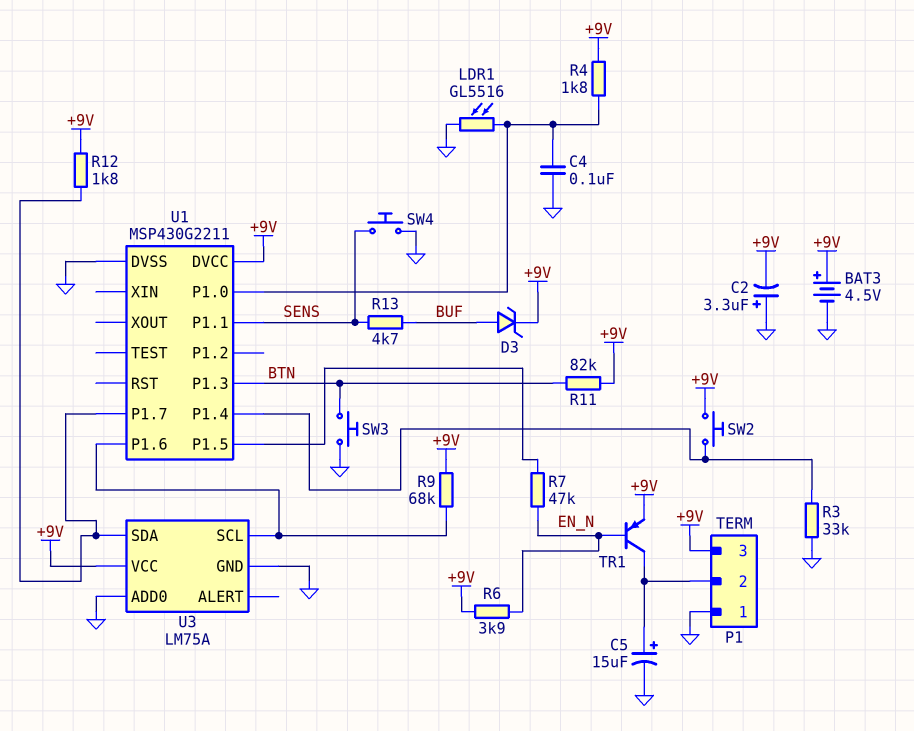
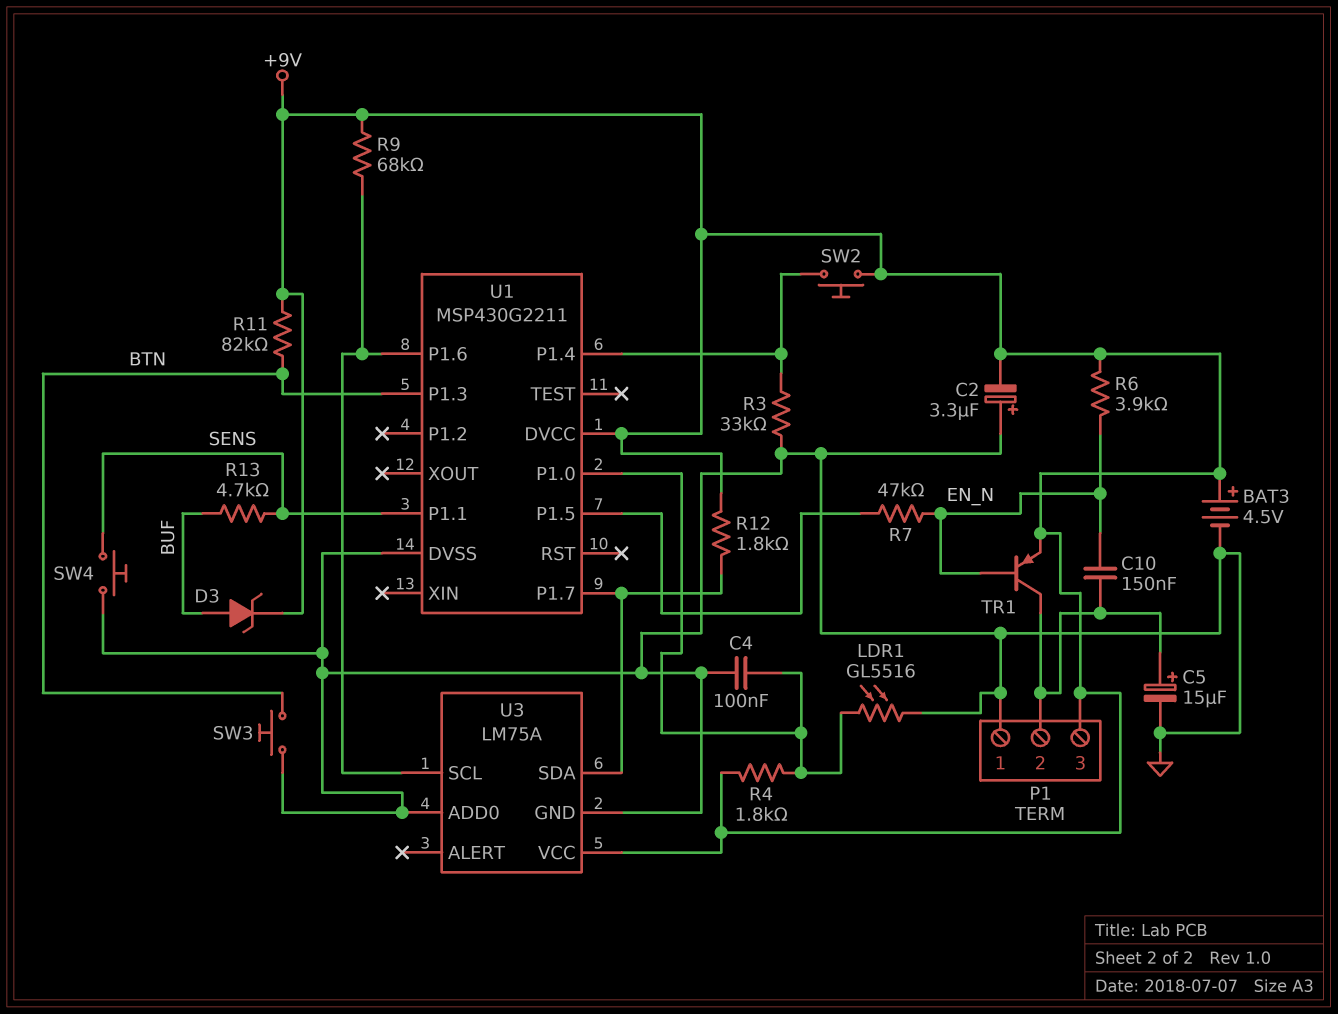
C10: none -> 150nF (EN_N, P1/2)

